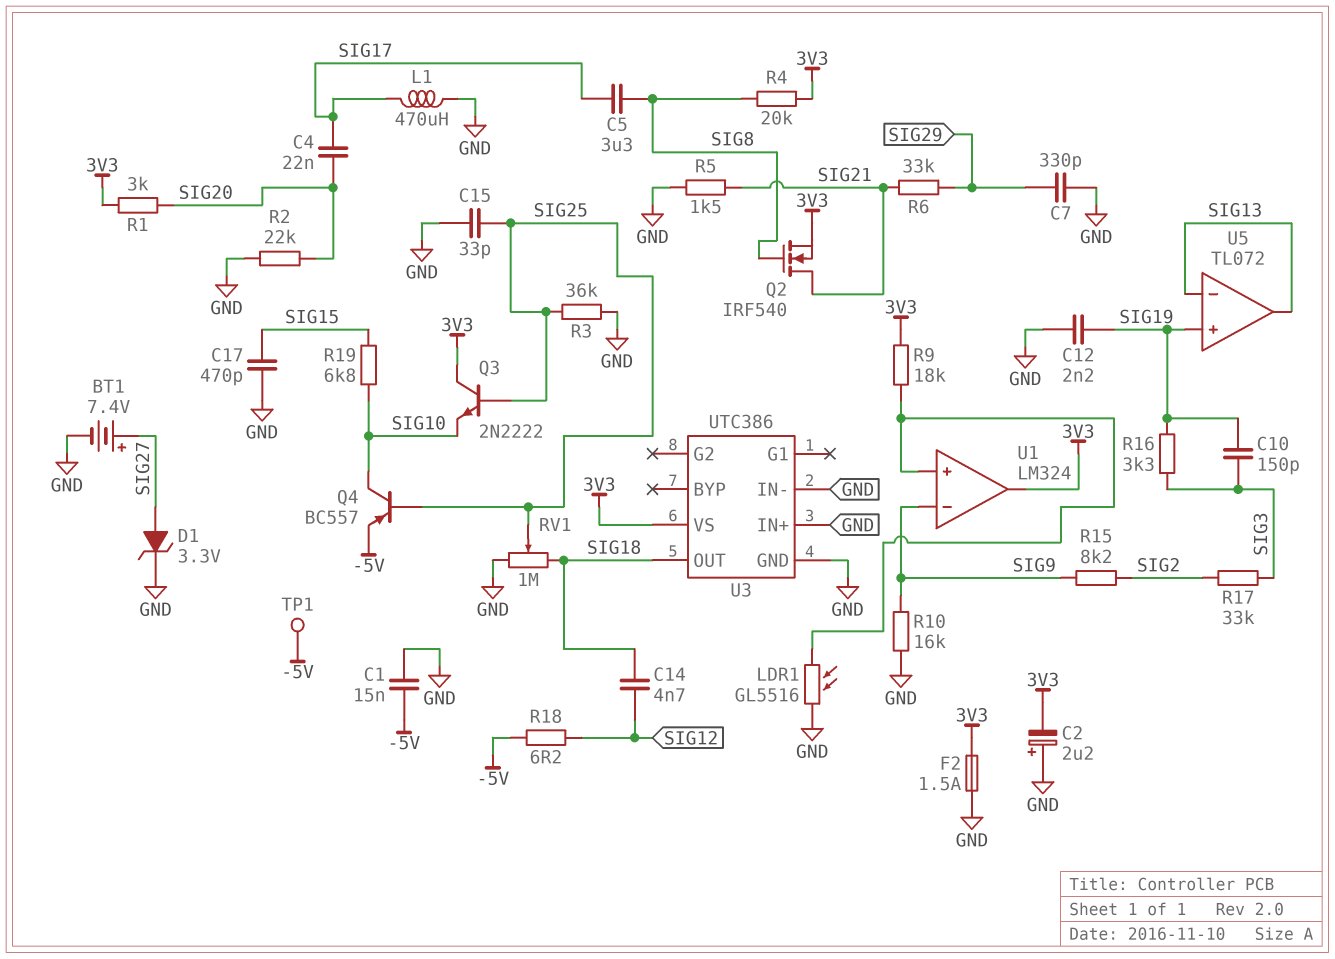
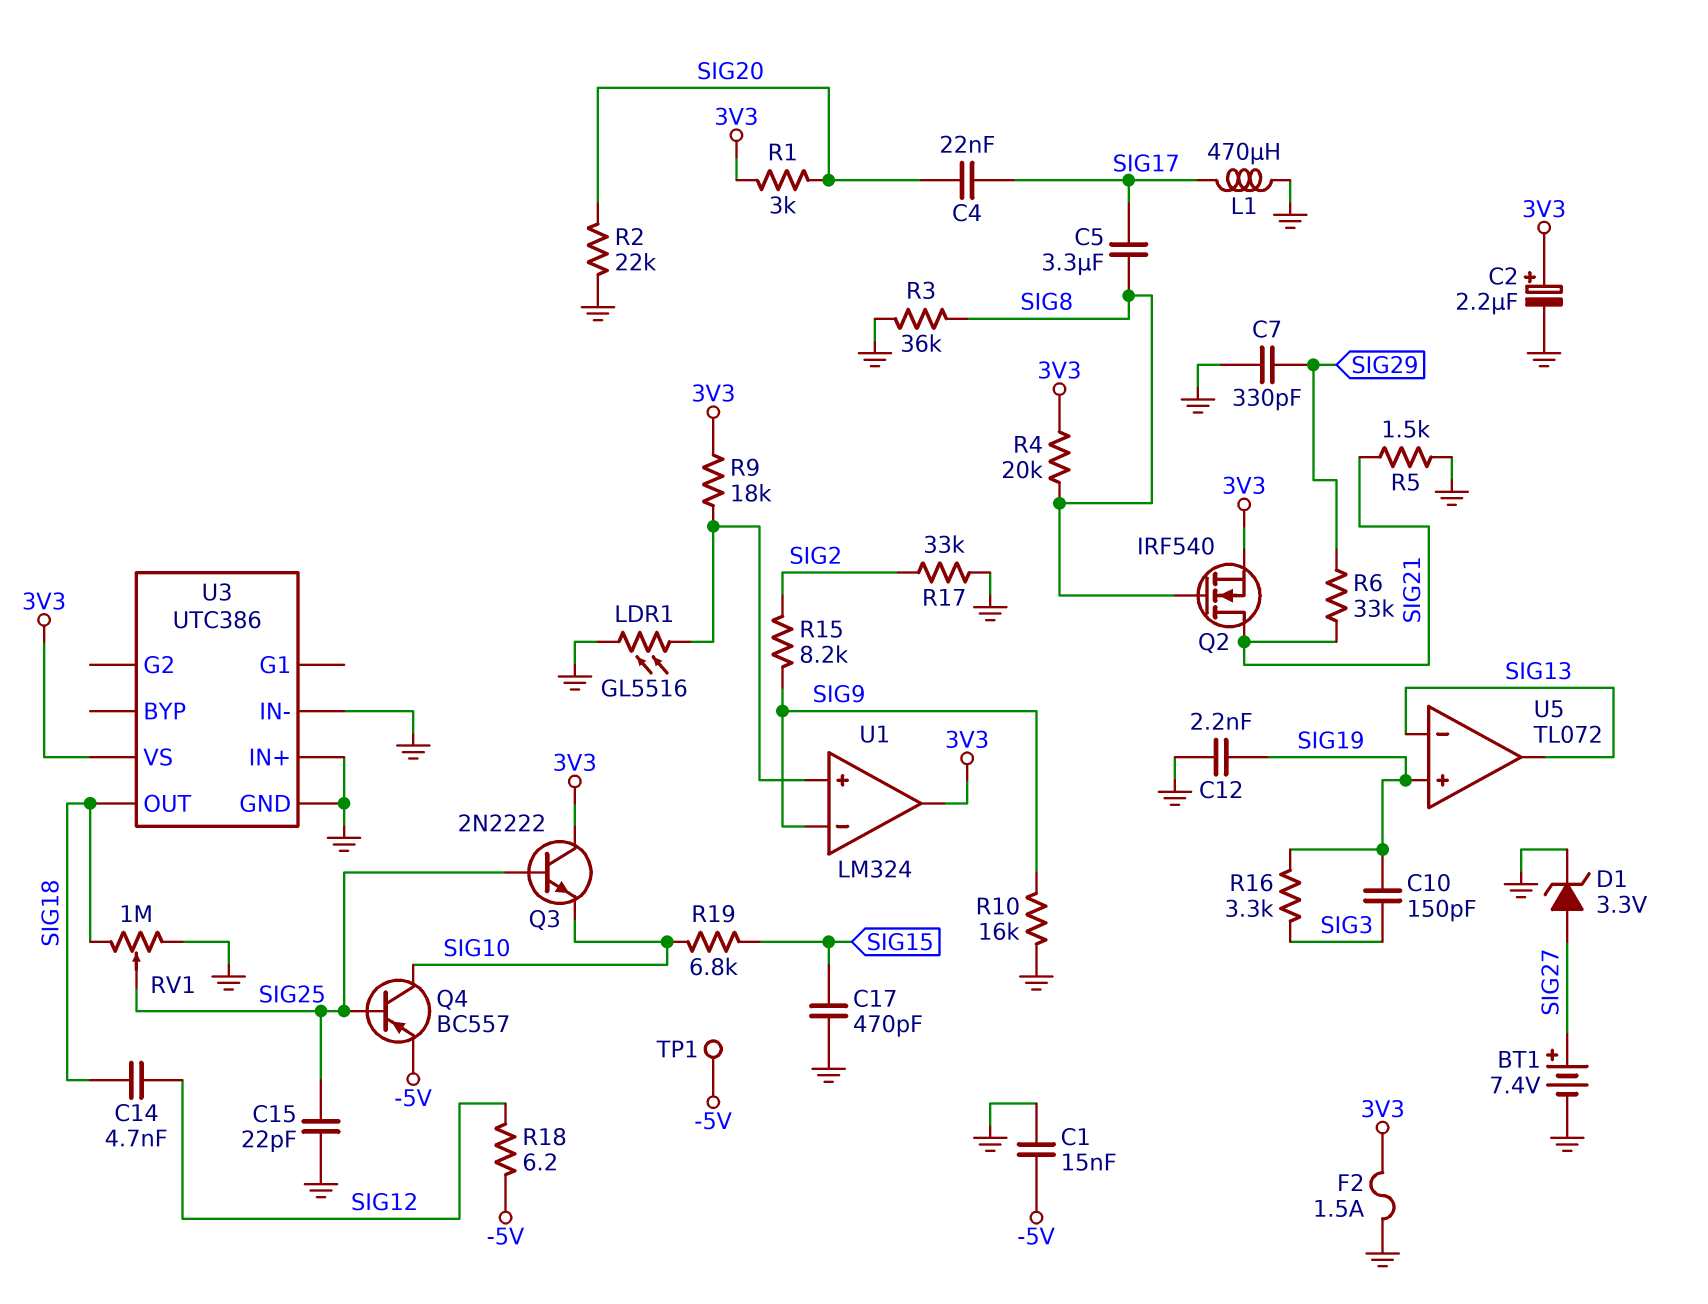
C2: 2.2uF (plus GND, minus 3V3) -> 2.2uF (plus 3V3, minus GND)
C15: 33pF (GND, SIG25) -> 22pF (GND, SIG25)
R3: 36k (GND, SIG25) -> 36k (GND, SIG8)
R17: 33k (SIG2, SIG3) -> 33k (GND, SIG2)

